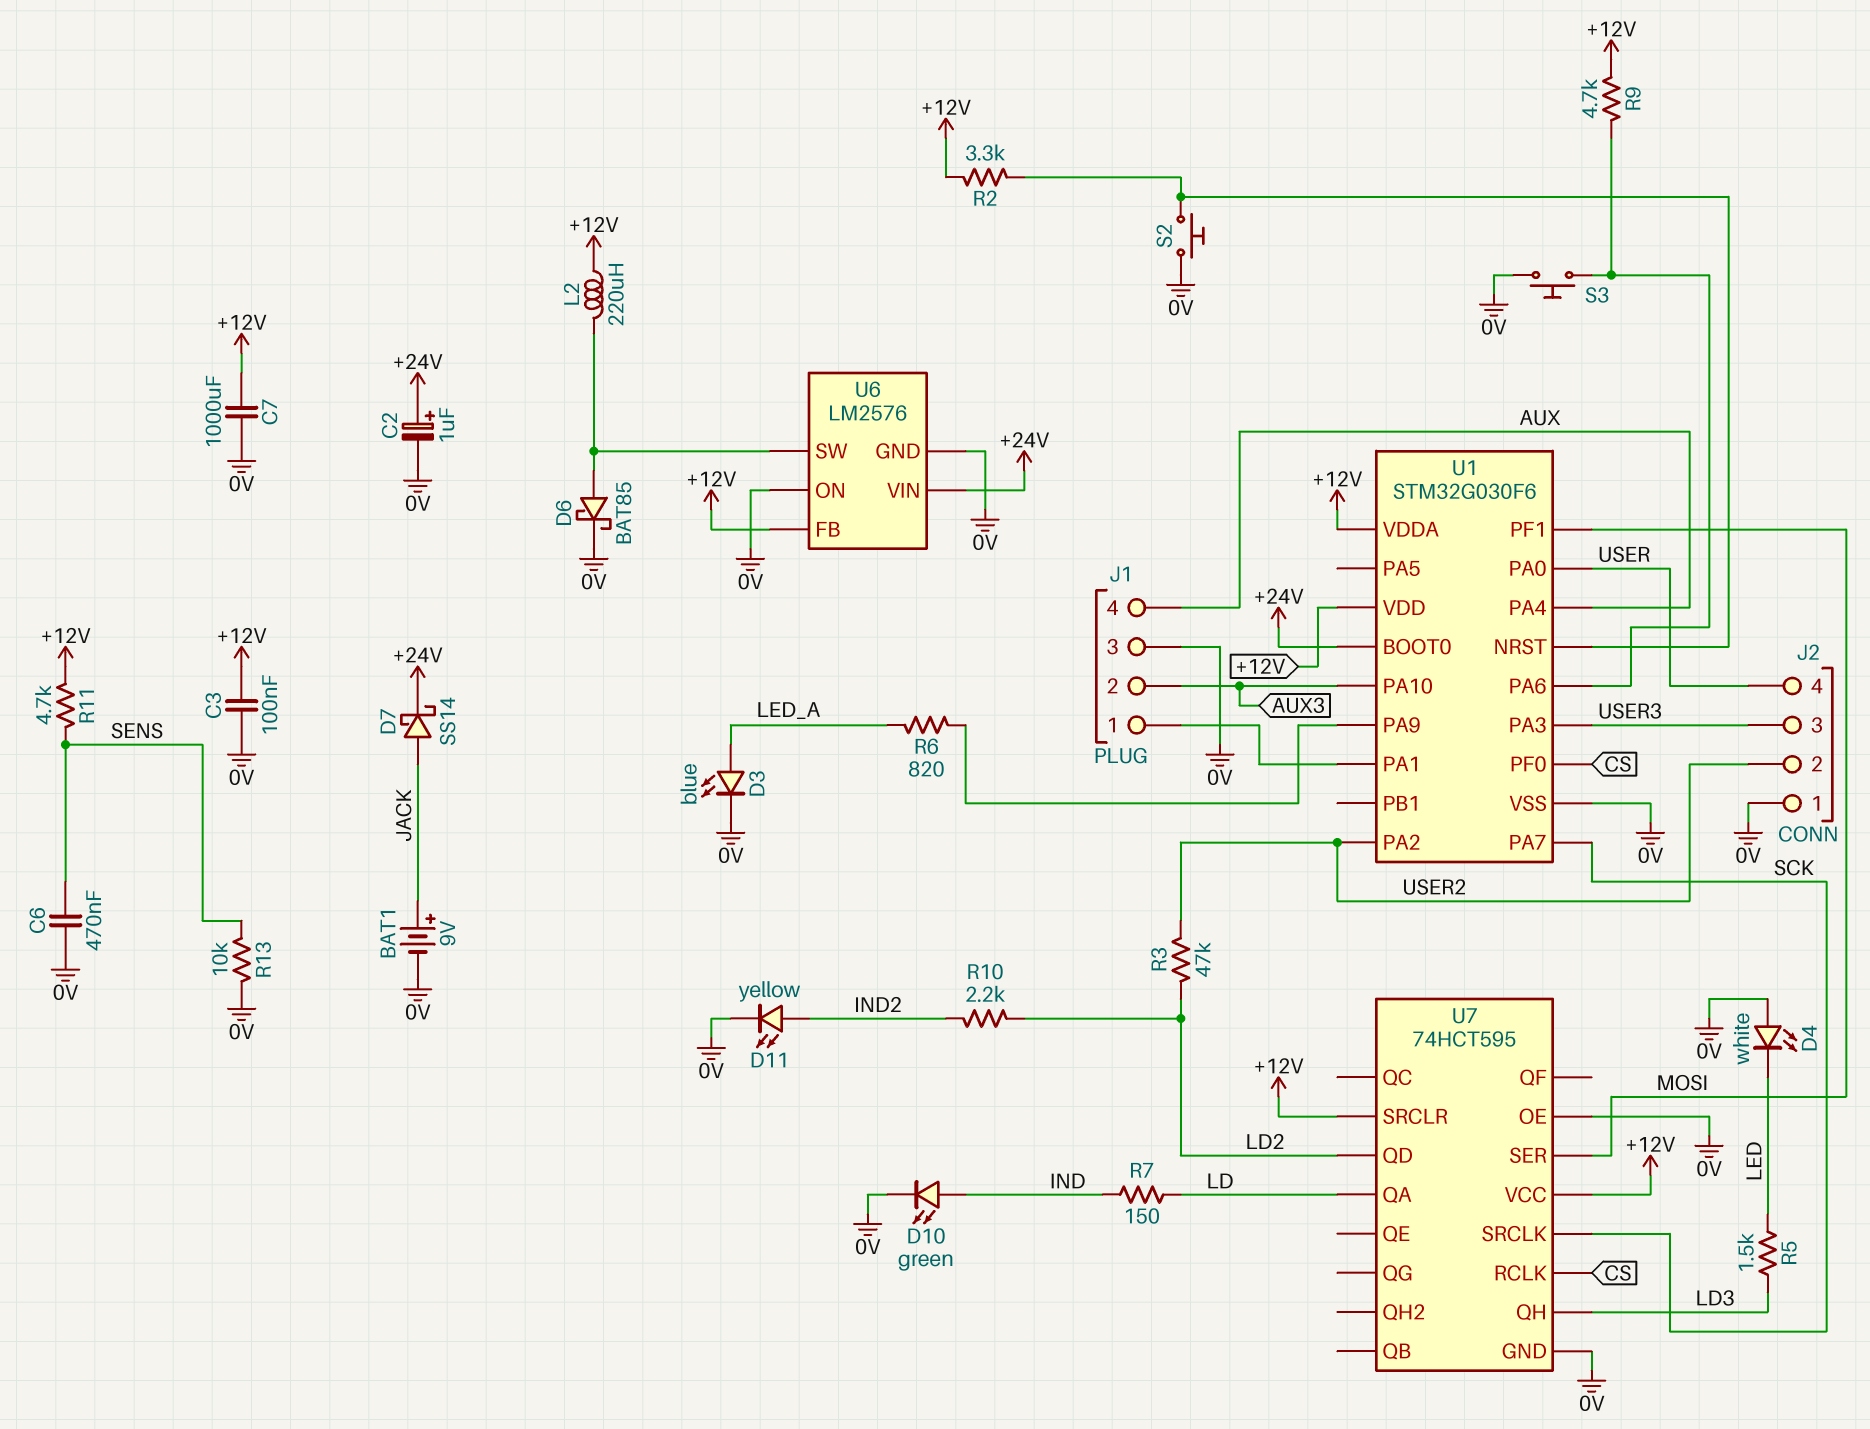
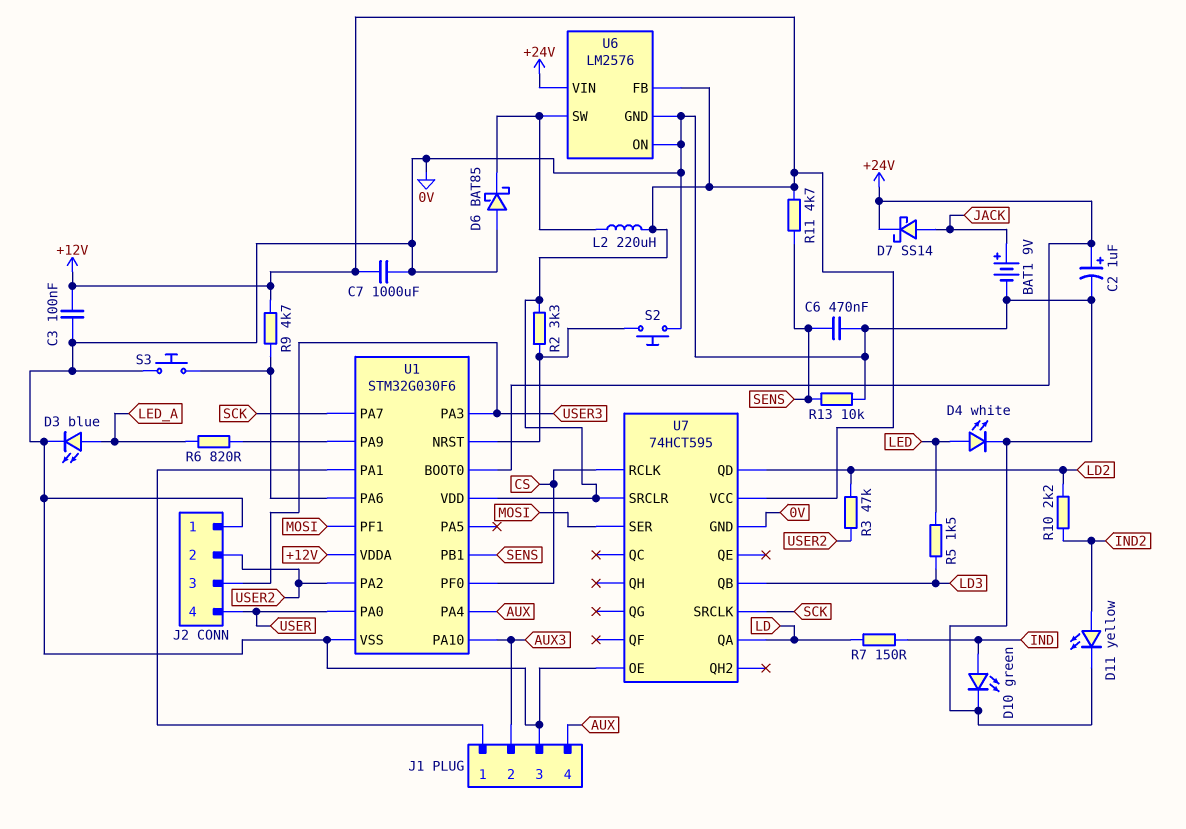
D4: LED white (A 0V, K LED) -> LED white (A LED, K 0V)
D6: schottky BAT85 (A U6/SW, K 0V) -> schottky BAT85 (A 0V, K U6/SW)
U1 pin PB1: none -> SENS
U7 pin QB: none -> LD3
U7 pin QH: LD3 -> none

